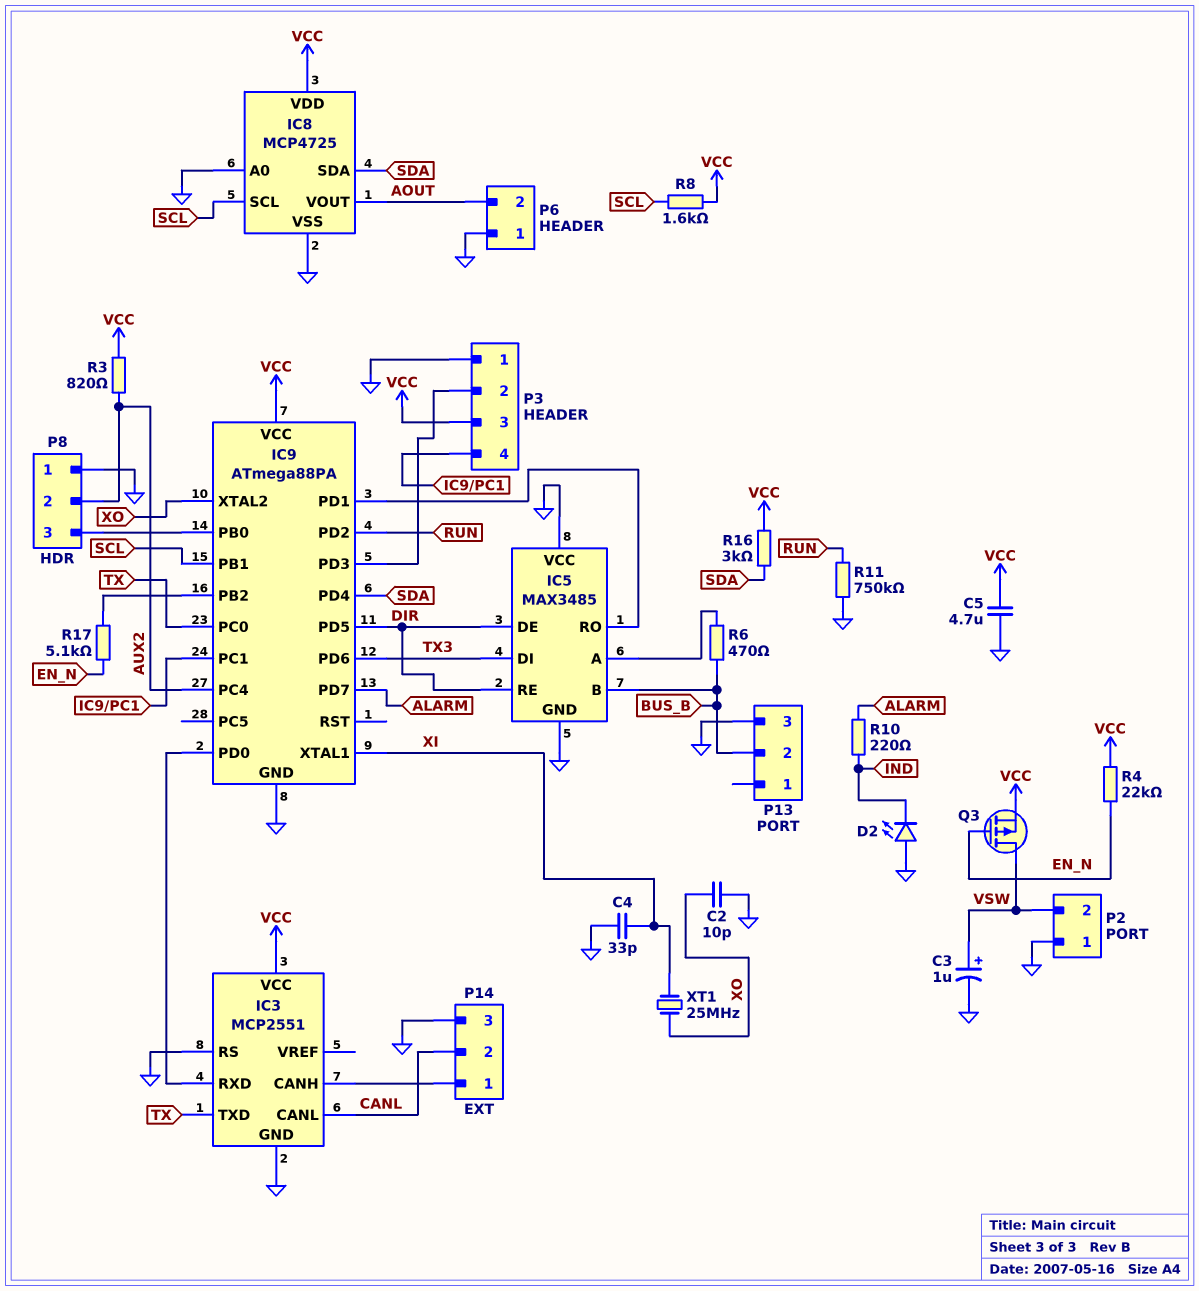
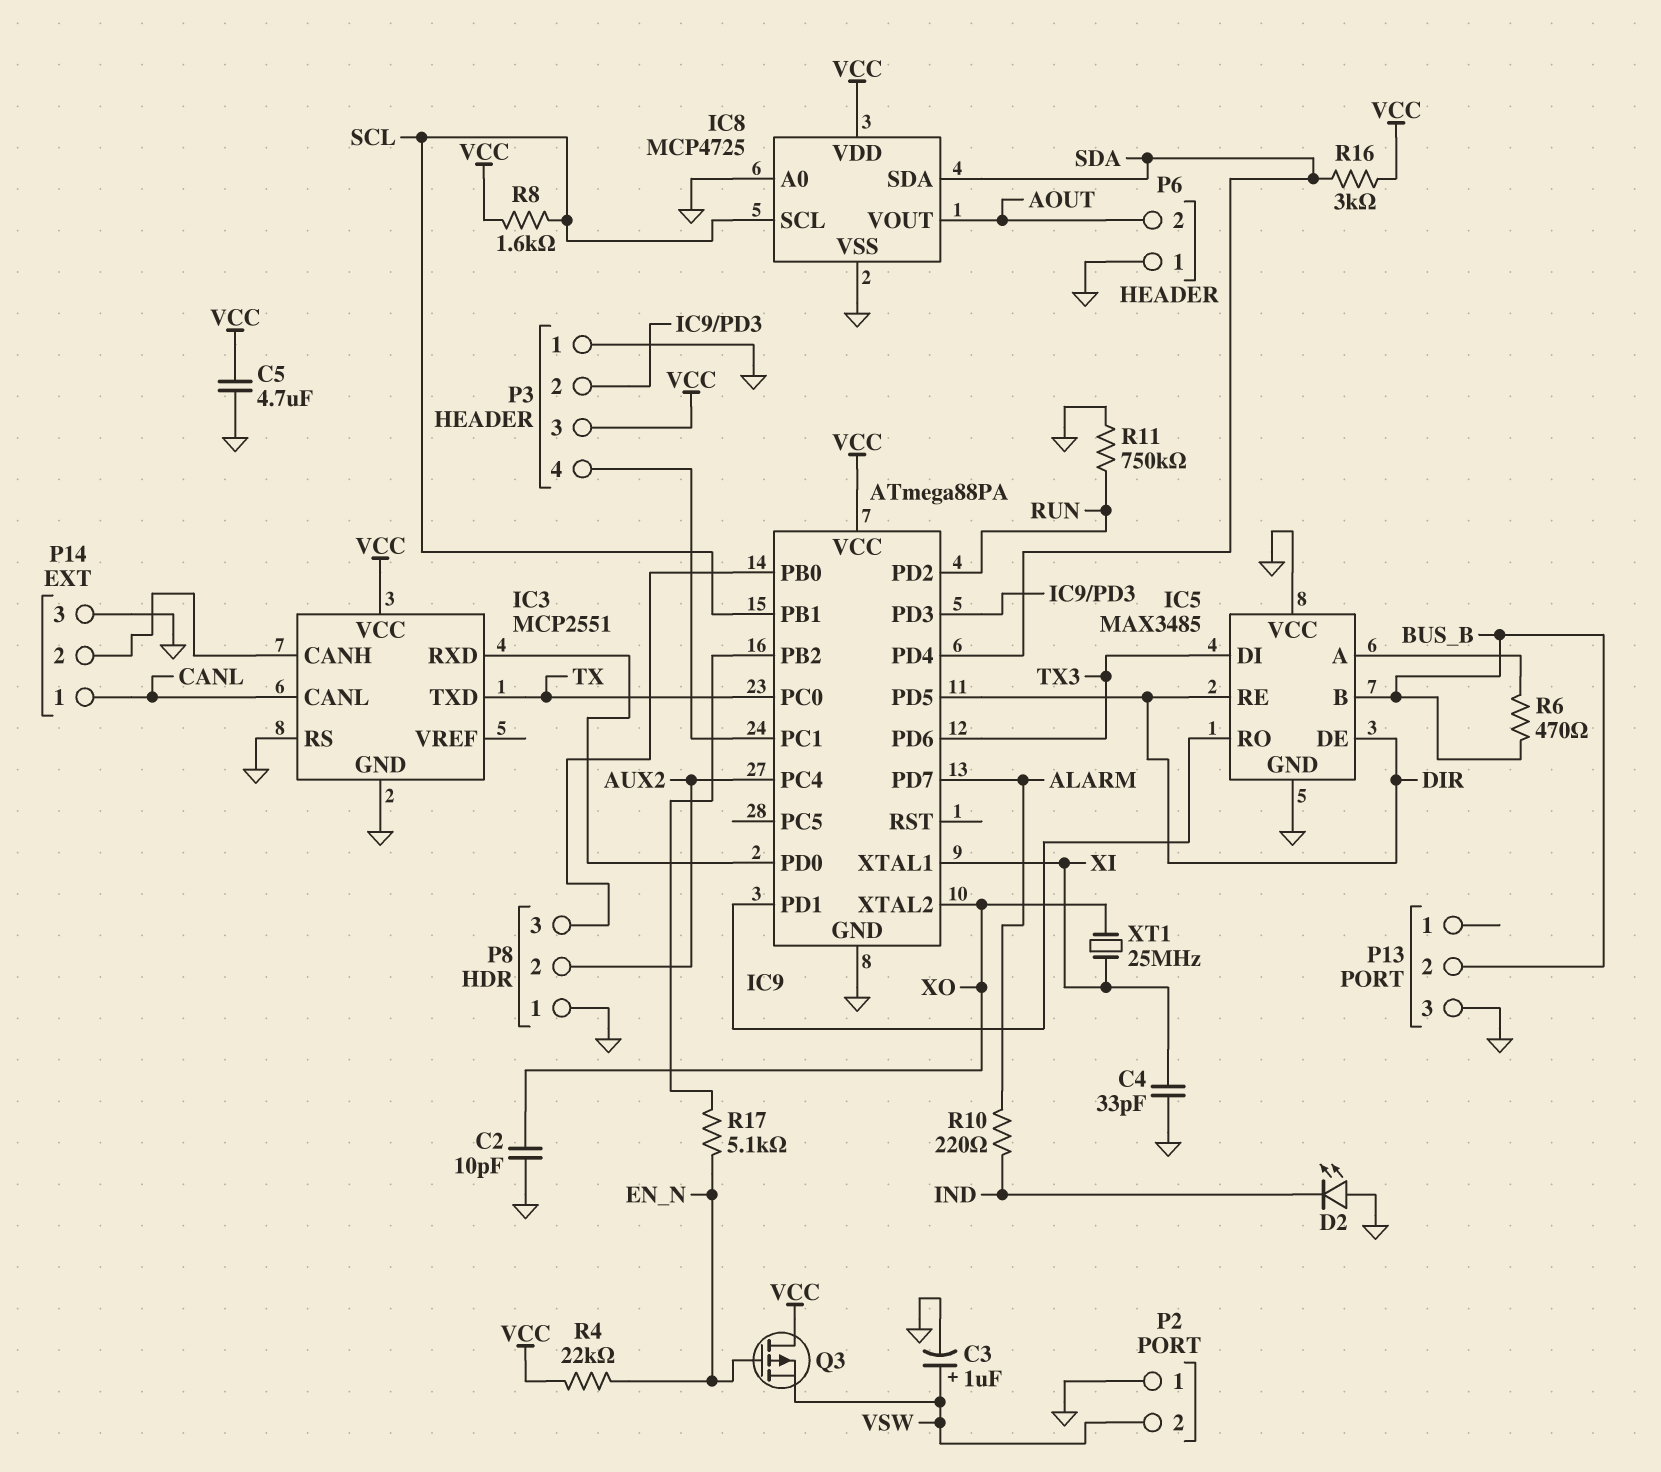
P14 pin 1: IC3/CANH -> CANL
P14 pin 2: CANL -> IC3/CANH
Q3: PMOS (G EN_N, D VSW, S VCC) -> PMOS (G EN_N, D VCC, S VSW)
R3: 820 (AUX2, VCC) -> none

